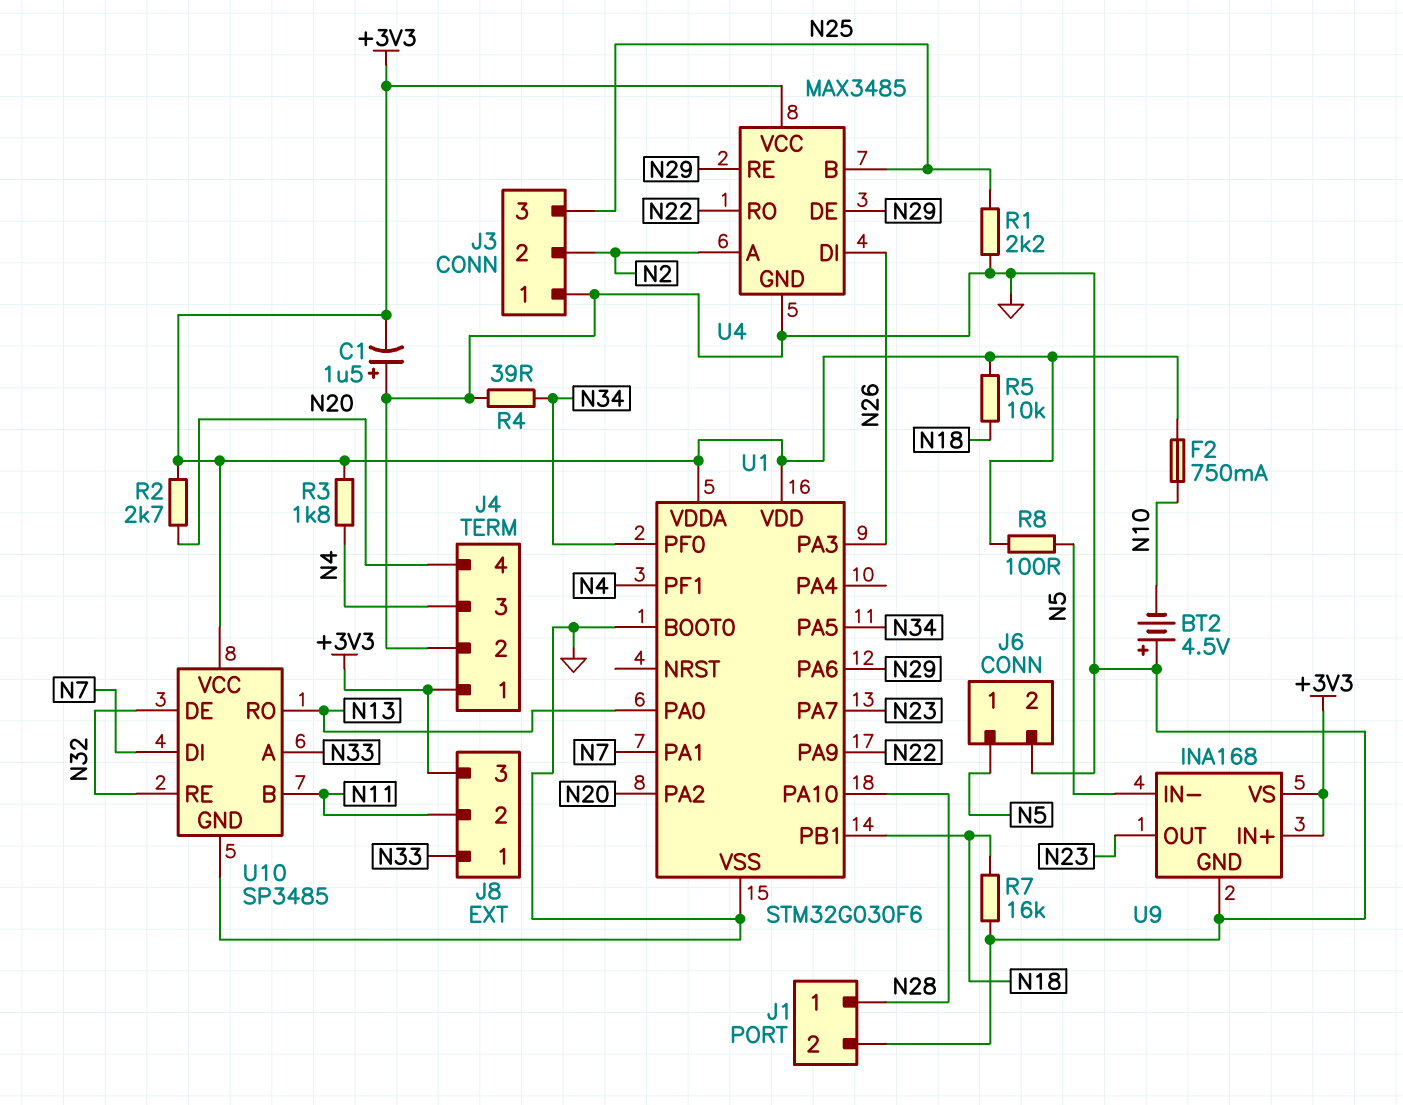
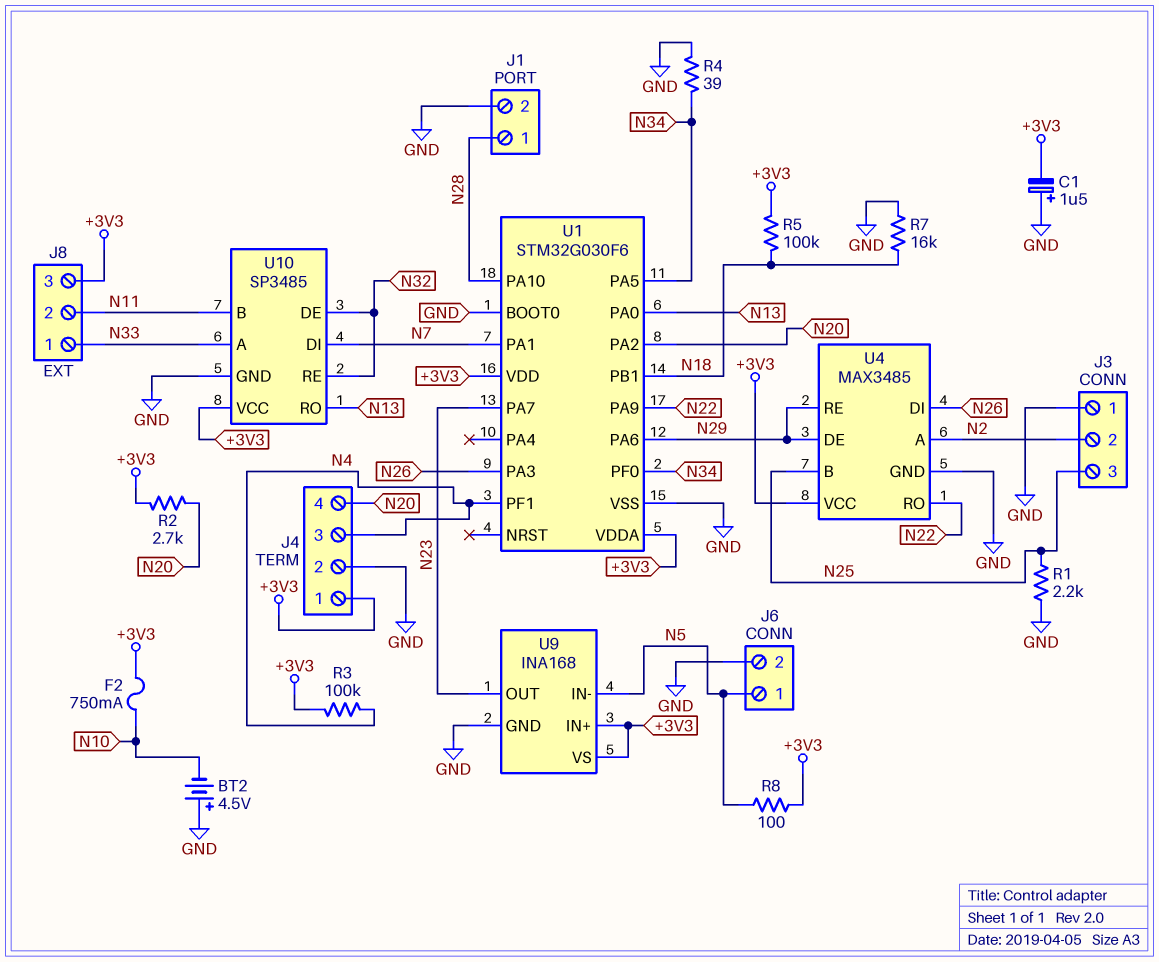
R3: 1.8k (+3V3, N4) -> 100k (+3V3, N4)
R5: 10k (+3V3, N18) -> 100k (+3V3, N18)

